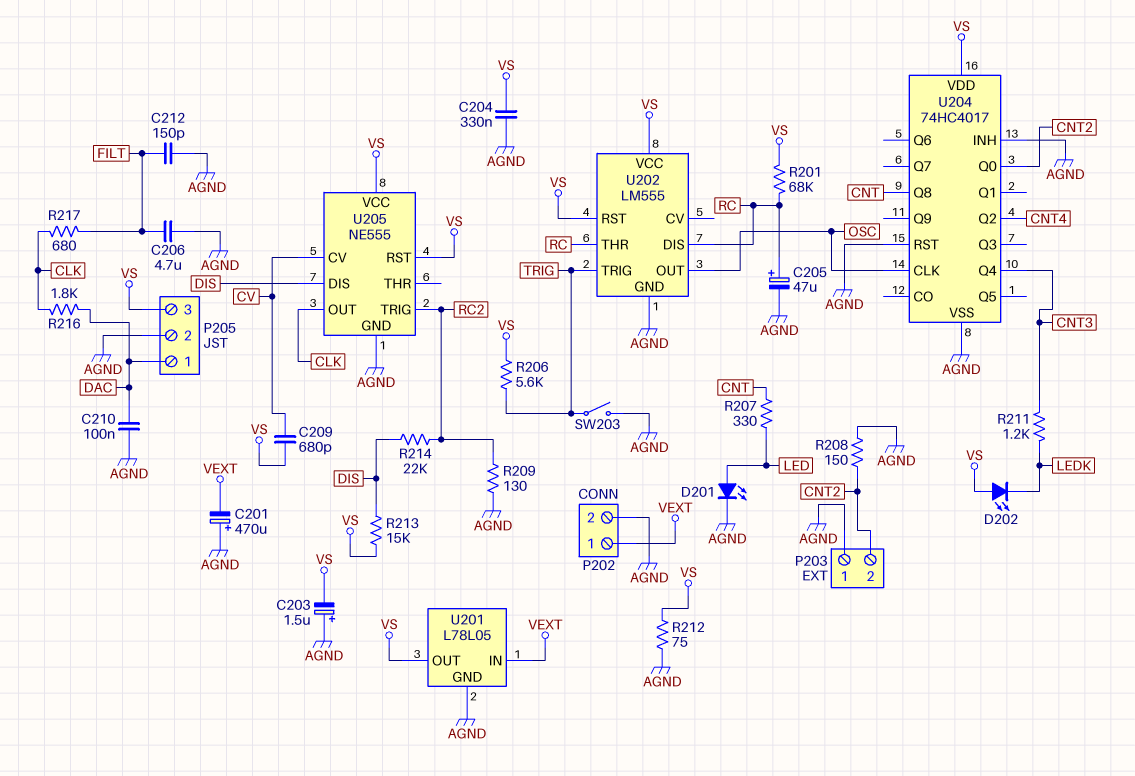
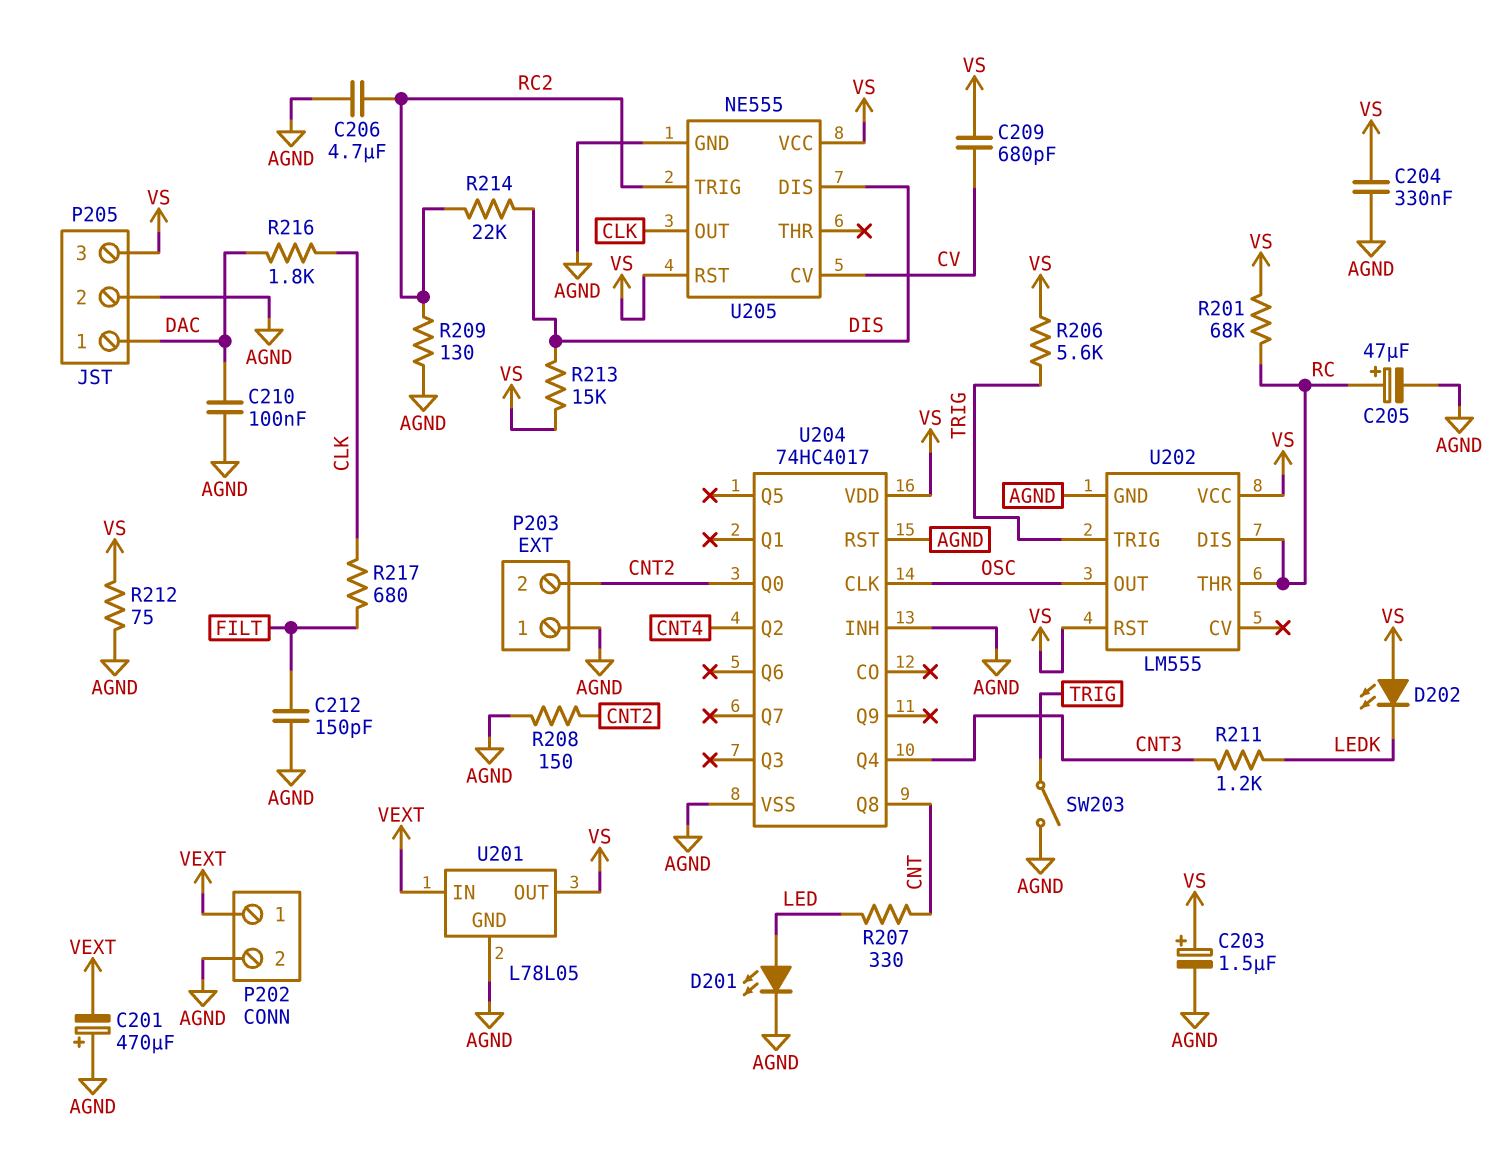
C203: 1.5uF (plus AGND, minus VS) -> 1.5uF (plus VS, minus AGND)
C206: 4.7uF (AGND, FILT) -> 4.7uF (AGND, RC2)

